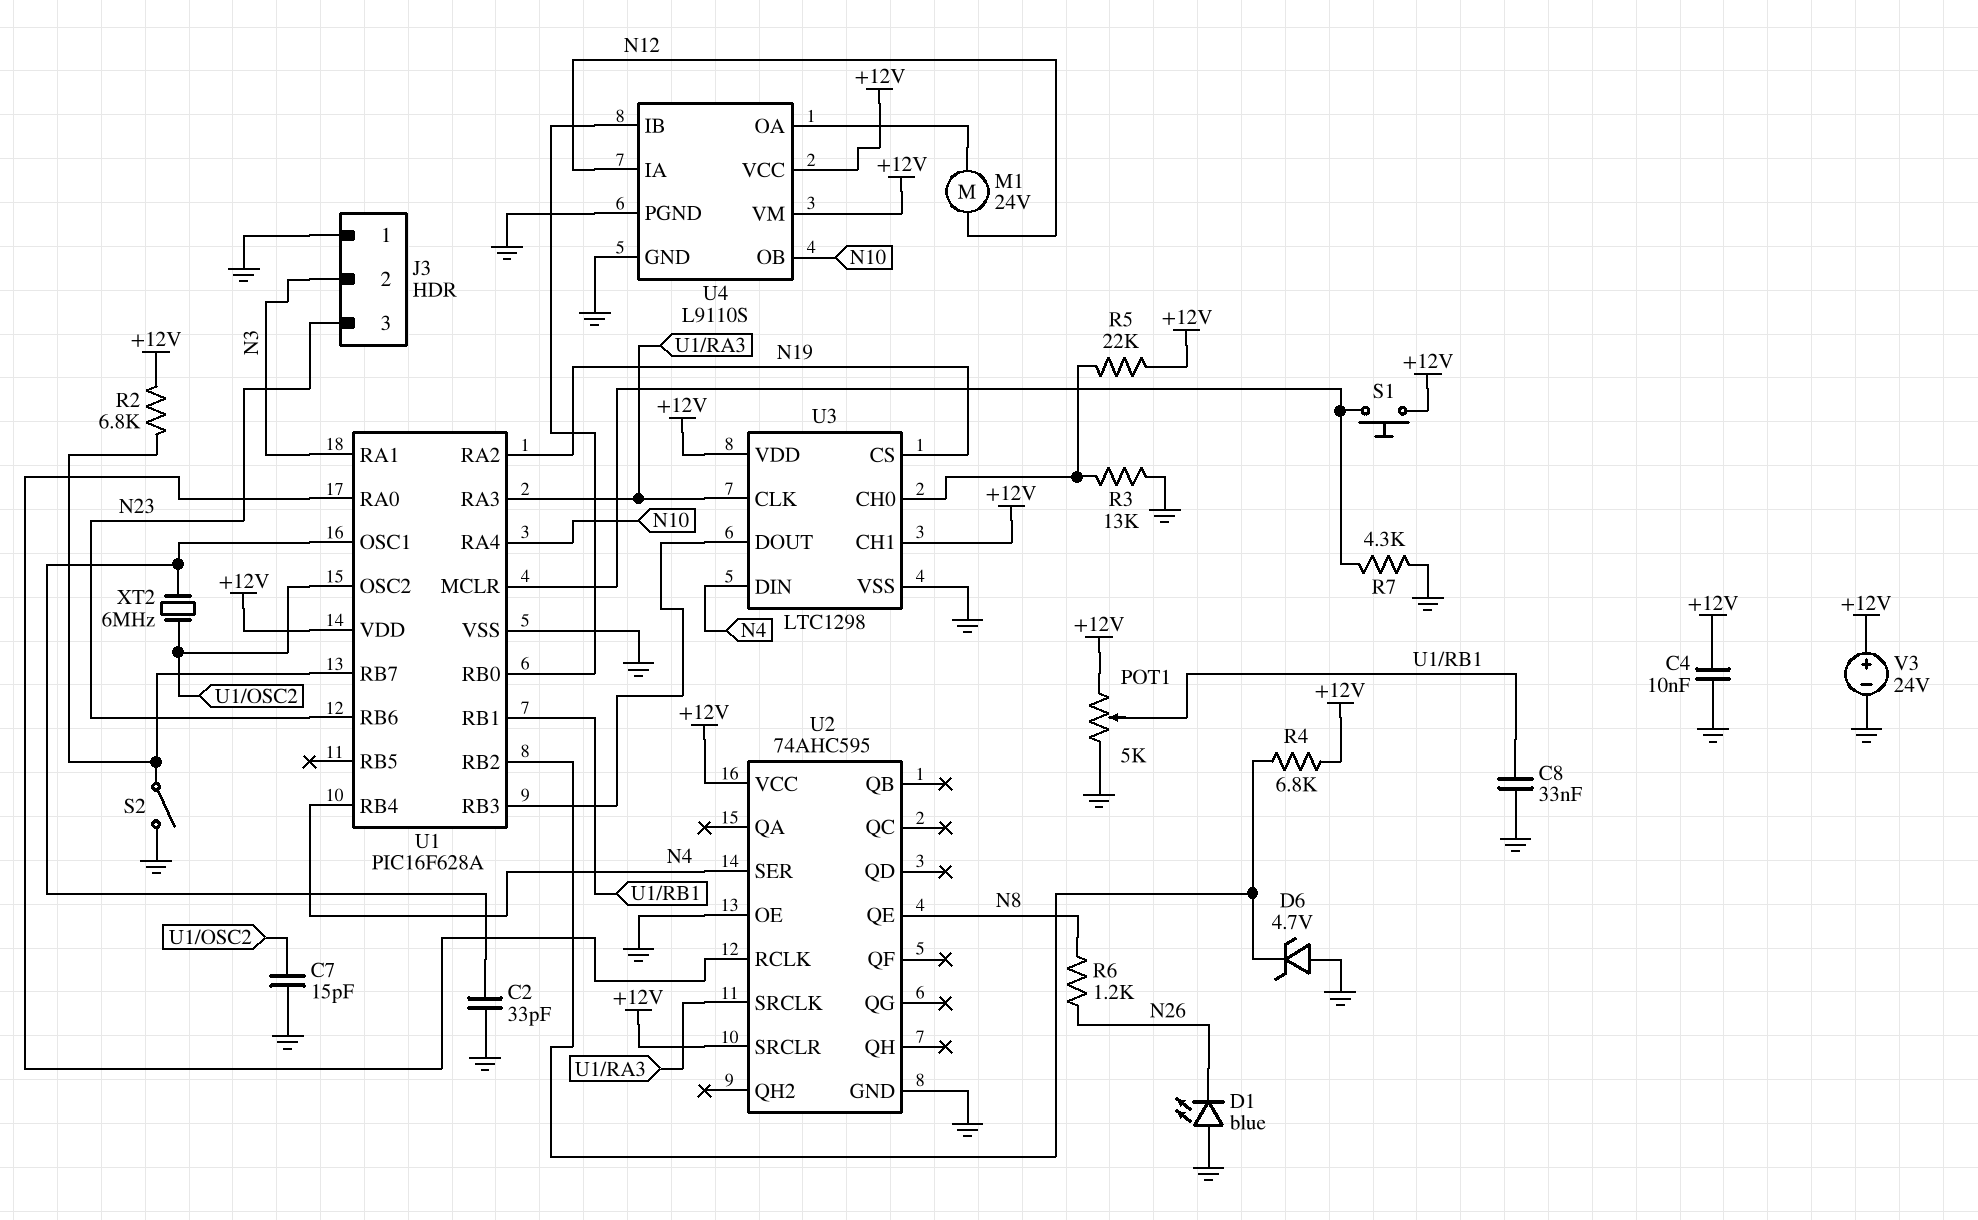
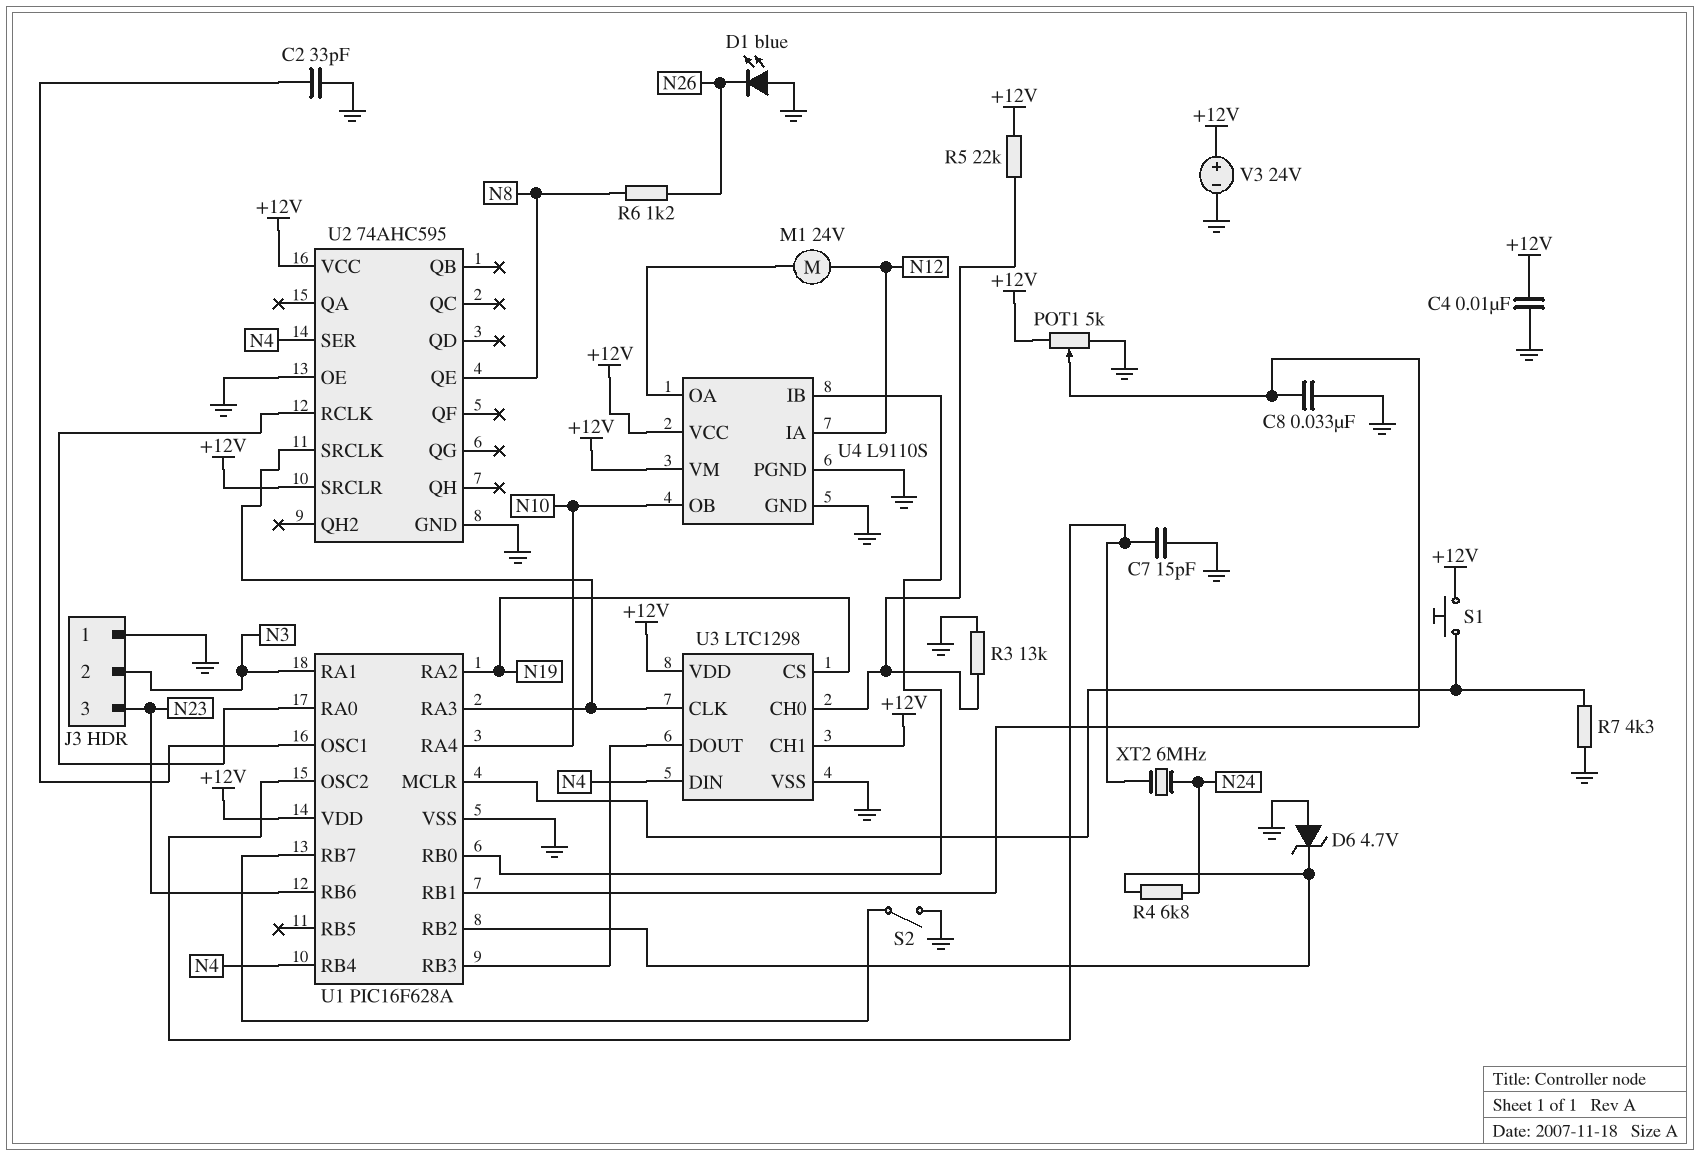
R2: 6.8k (+12V, U1/RB7) -> none
R4: 6.8k (+12V, U1/RB2) -> 6.8k (N24, U1/RB2)
XT2: 6MHz (U1/OSC1, U1/OSC2) -> 6MHz (N24, U1/OSC2)

